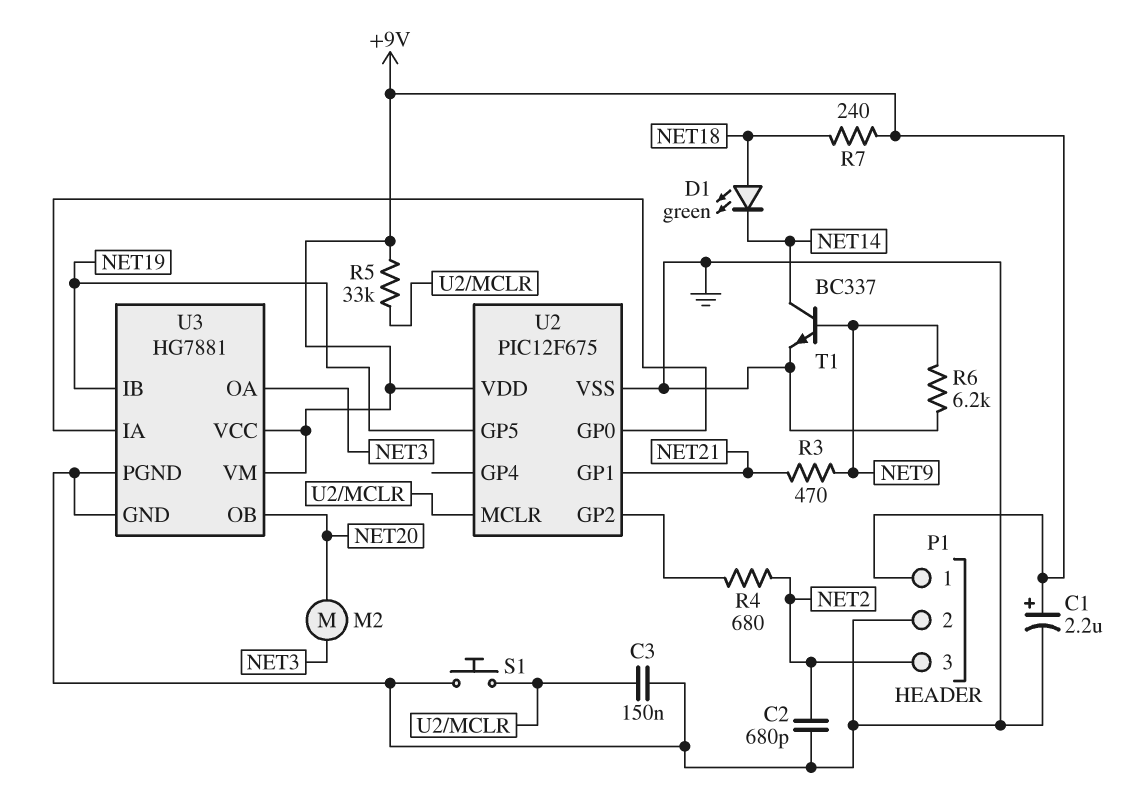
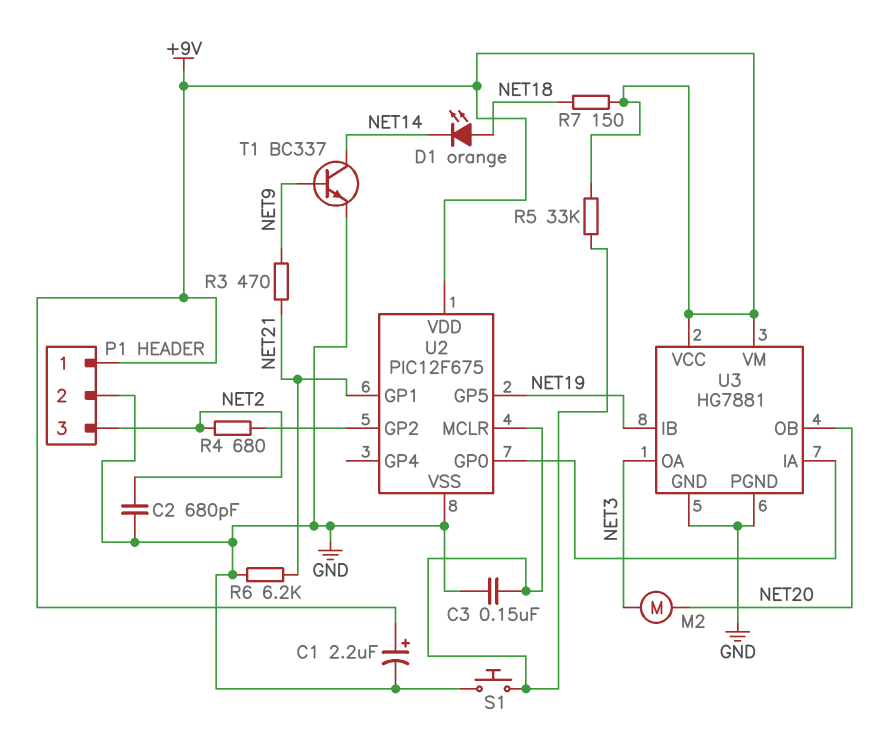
D1: LED green (A NET18, K NET14) -> LED orange (A NET18, K NET14)
R6: 6.2k (GND, NET9) -> 6.2k (GND, NET21)
R7: 240 (+9V, NET18) -> 150 (+9V, NET18)

